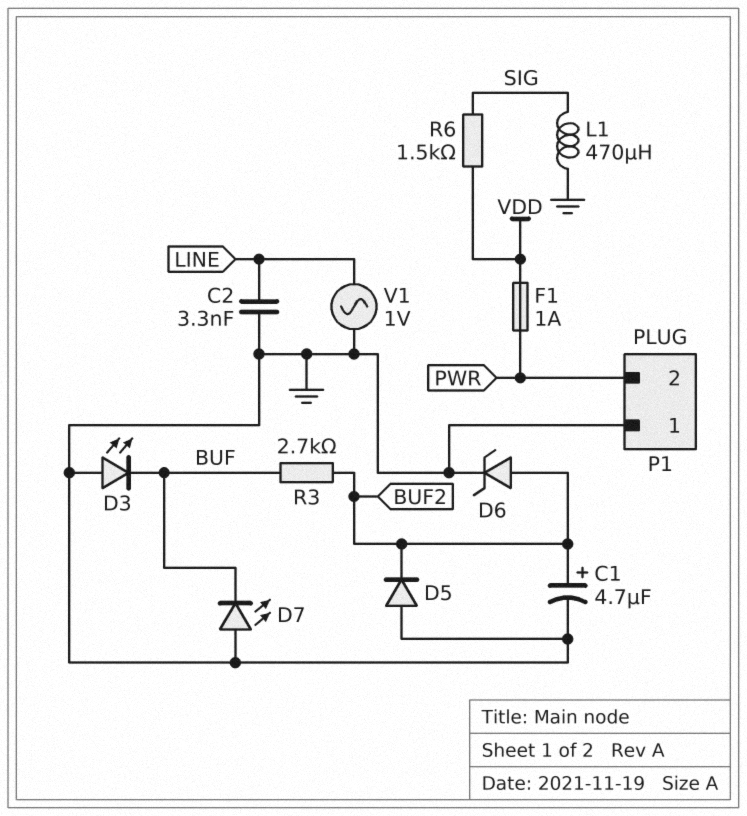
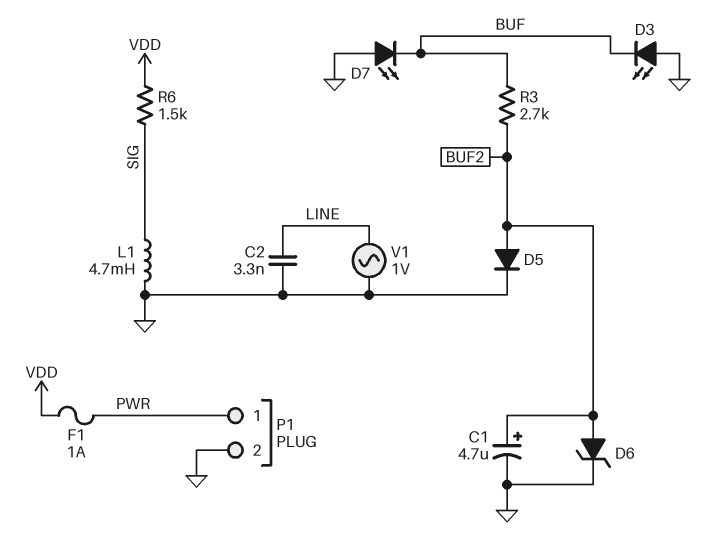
D5: diode (A GND, K BUF2) -> diode (A BUF2, K GND)
L1: 470uH (GND, SIG) -> 4.7mH (GND, SIG)
P1 pin 1: GND -> PWR
P1 pin 2: PWR -> GND

